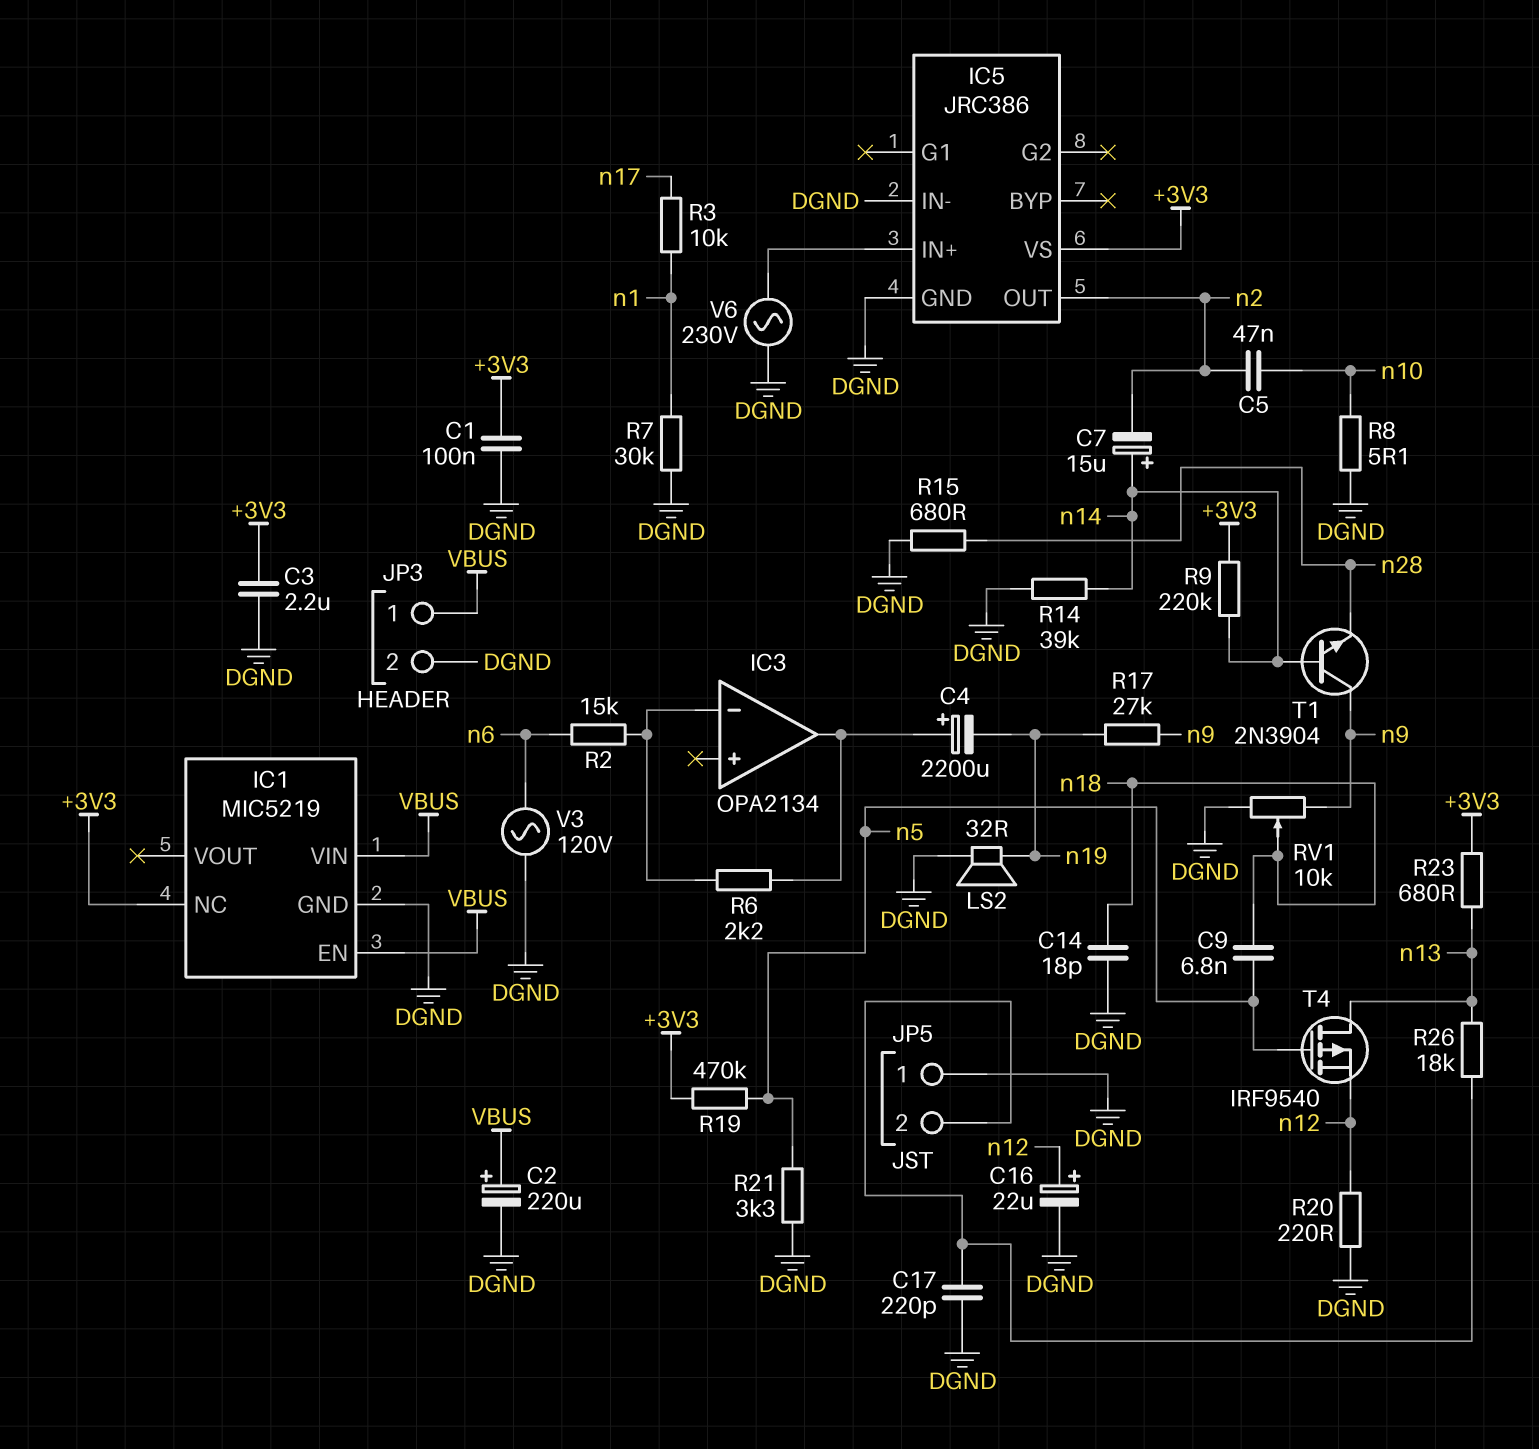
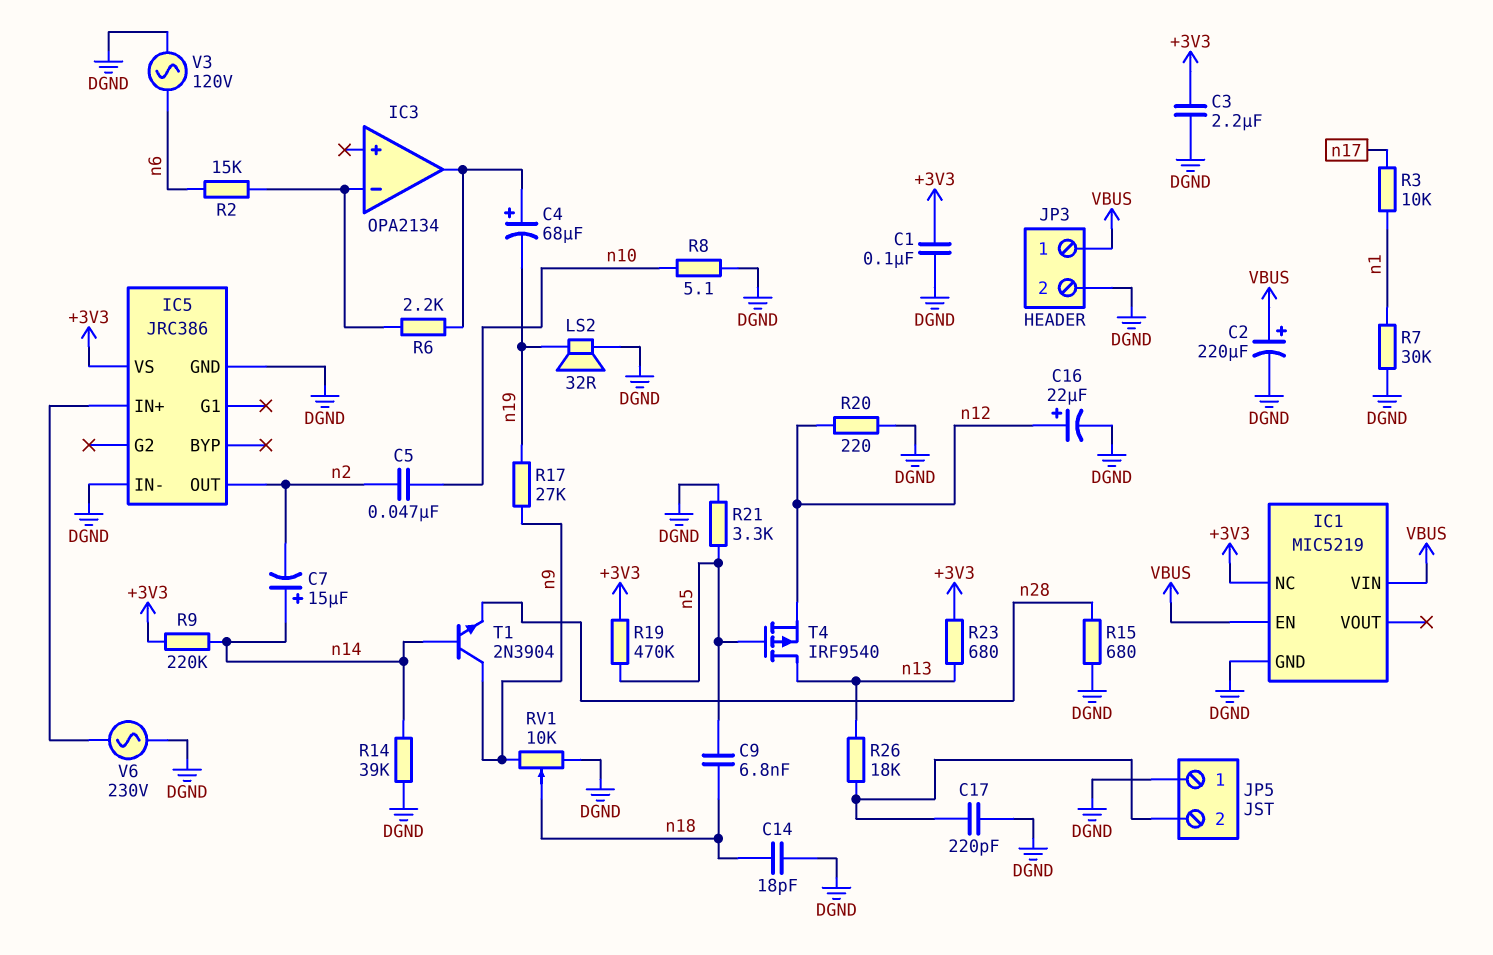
C4: 2200uF (plus IC3/out, minus n19) -> 68uF (plus IC3/out, minus n19)

